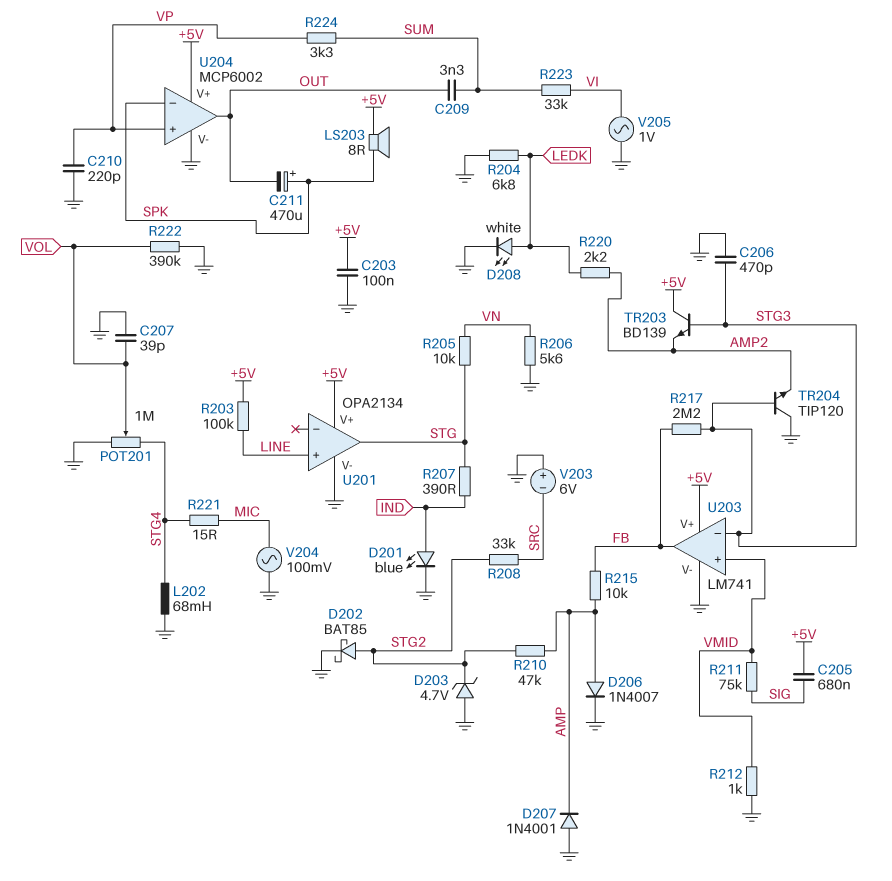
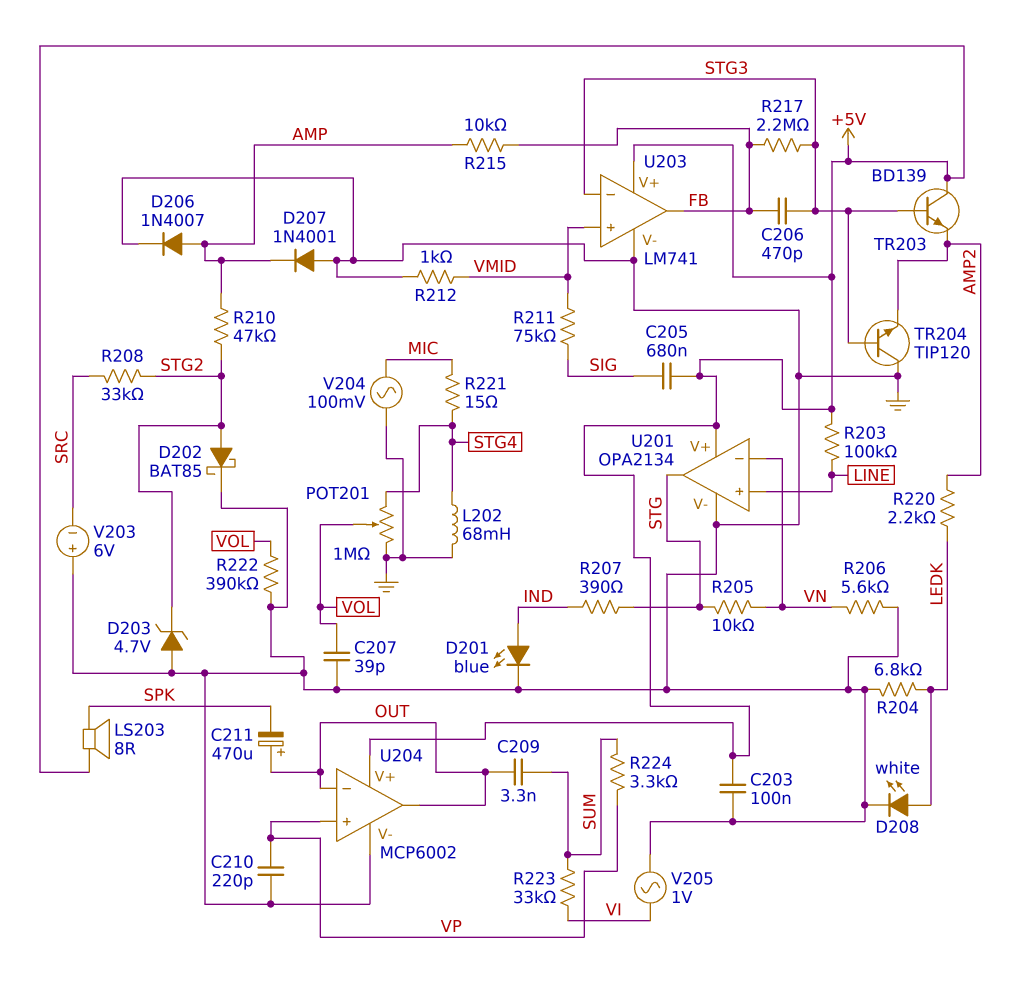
C206: 470pF (GND, STG3) -> 470pF (FB, STG3)
C211: 470uF (plus SPK, minus OUT) -> 470uF (plus OUT, minus SPK)
U201 pin in-: none -> VN
U204 pin in-: SPK -> OUT

